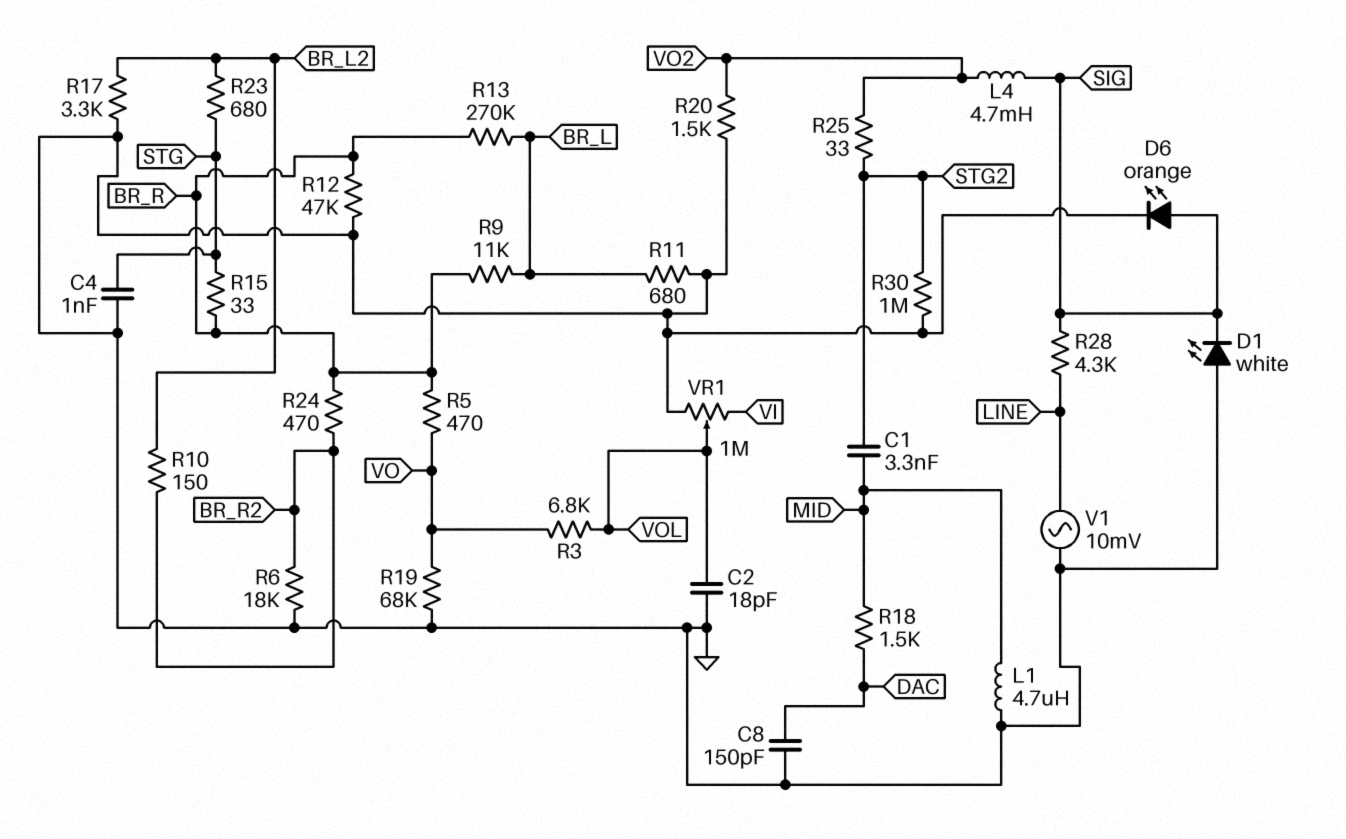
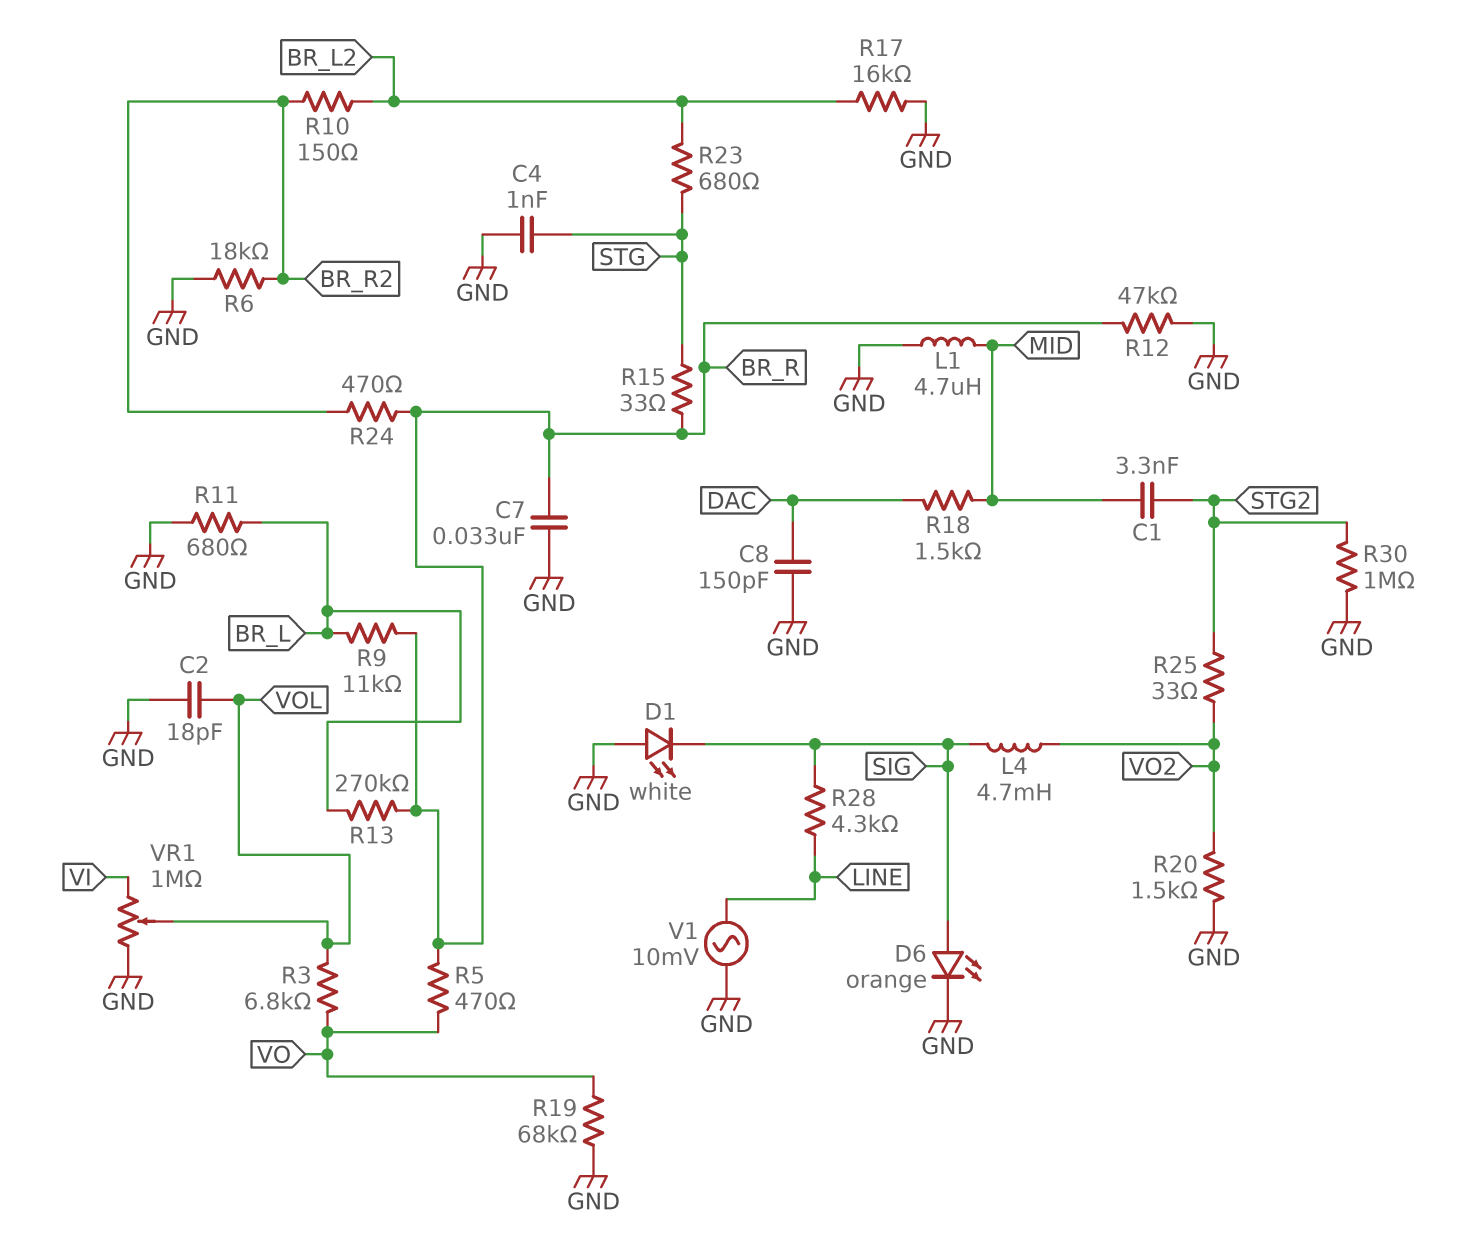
C7: none -> 33nF (BR_R, GND)
R17: 3.3k (BR_L2, GND) -> 16k (BR_L2, GND)

